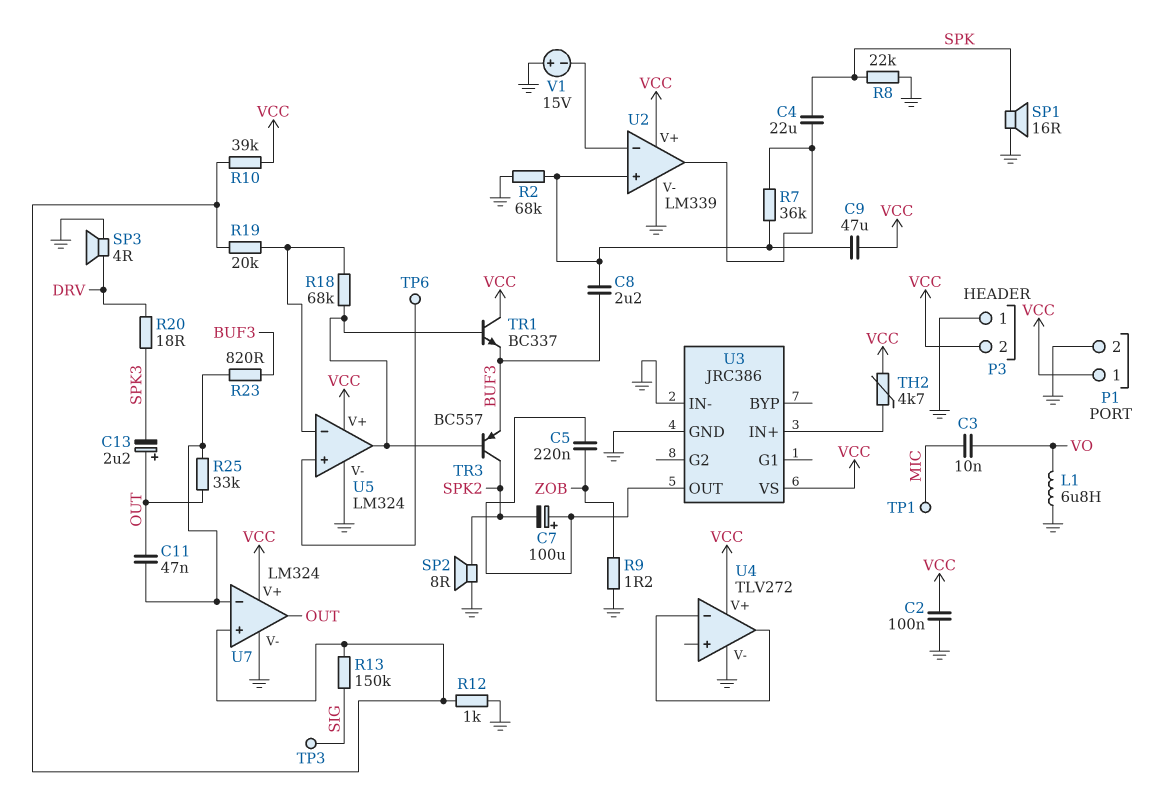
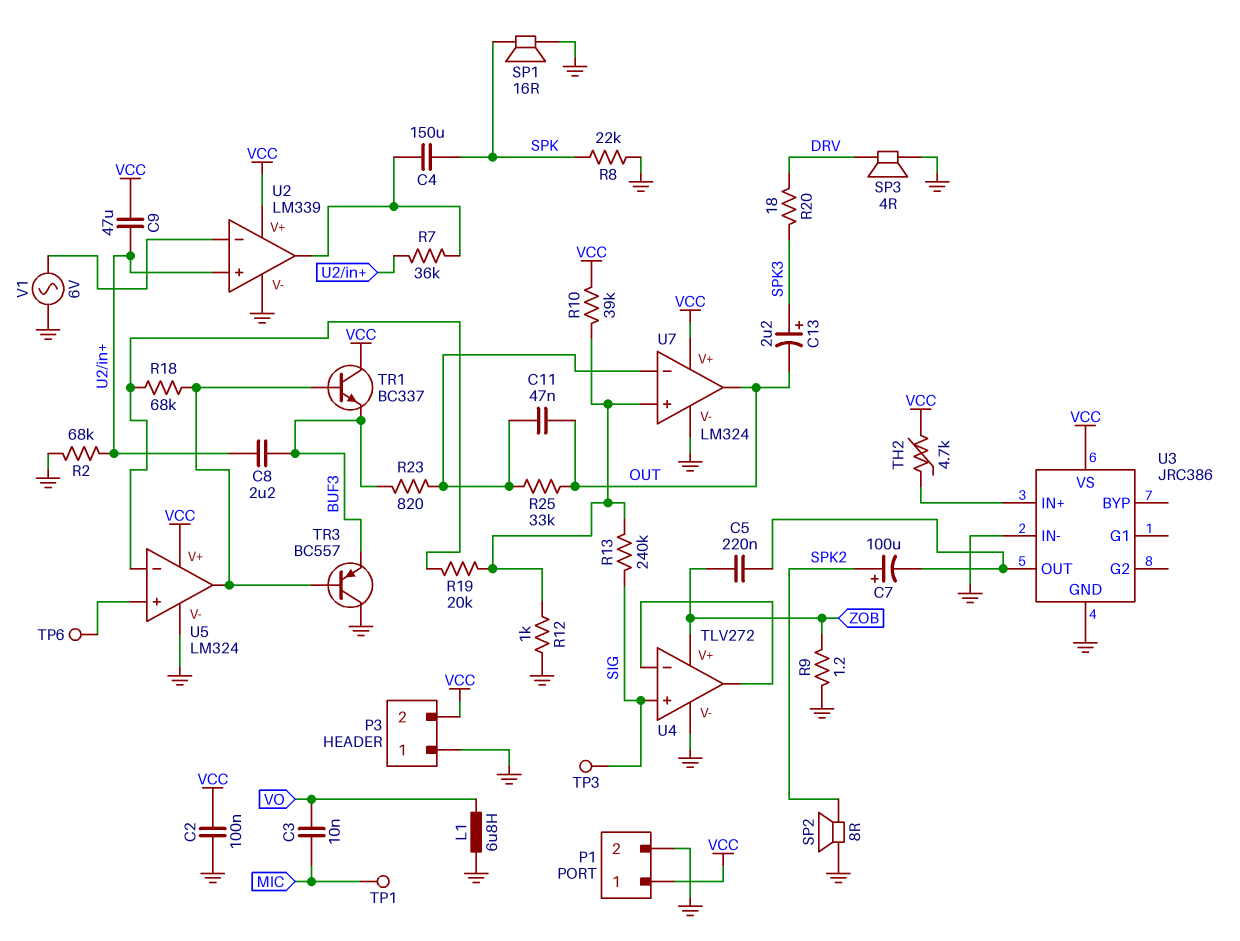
C4: 22uF (SPK, U2/out) -> 150uF (SPK, U2/out)
C7: 100uF (plus U3/OUT, minus SPK2) -> 100uF (plus SPK2, minus U3/OUT)
C13: 2.2uF (plus OUT, minus SPK3) -> 2.2uF (plus SPK3, minus OUT)
R13: 150k (SIG, U7/in+) -> 240k (SIG, U7/in+)
TR3: PNP BC557 (B U5/out, C SPK2, E BUF3) -> PNP BC557 (B U5/out, C GND, E BUF3)
U4 pin V+: VCC -> ZOB
U4 pin in+: none -> SIG
V1: 15V (plus GND, minus U2/in-) -> AC 6V (GND, U2/in-)

